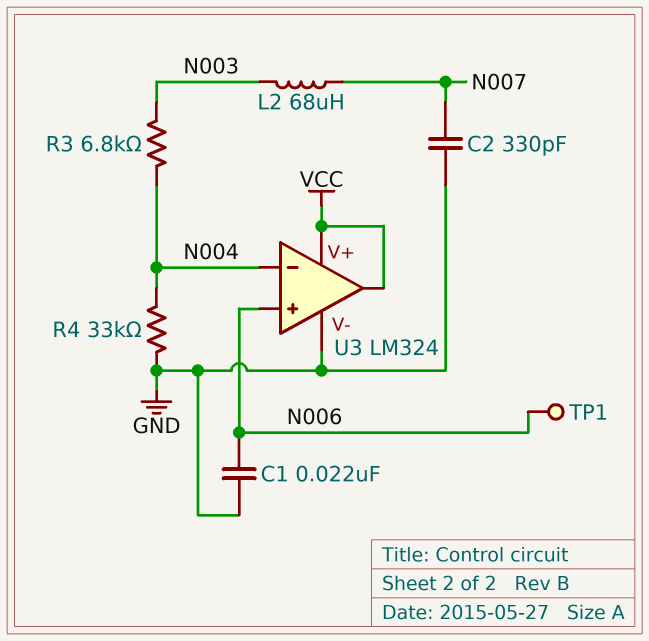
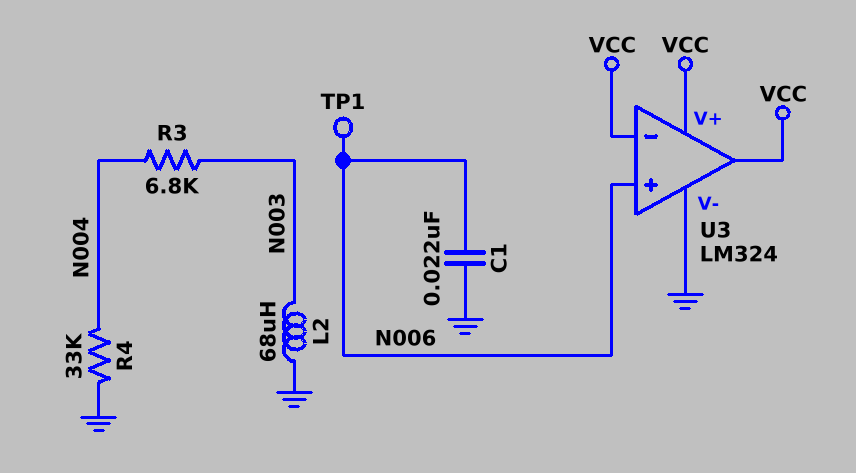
C2: 330pF (GND, N007) -> none
L2: 68uH (N003, N007) -> 68uH (GND, N003)
U3 pin in-: N004 -> VCC

